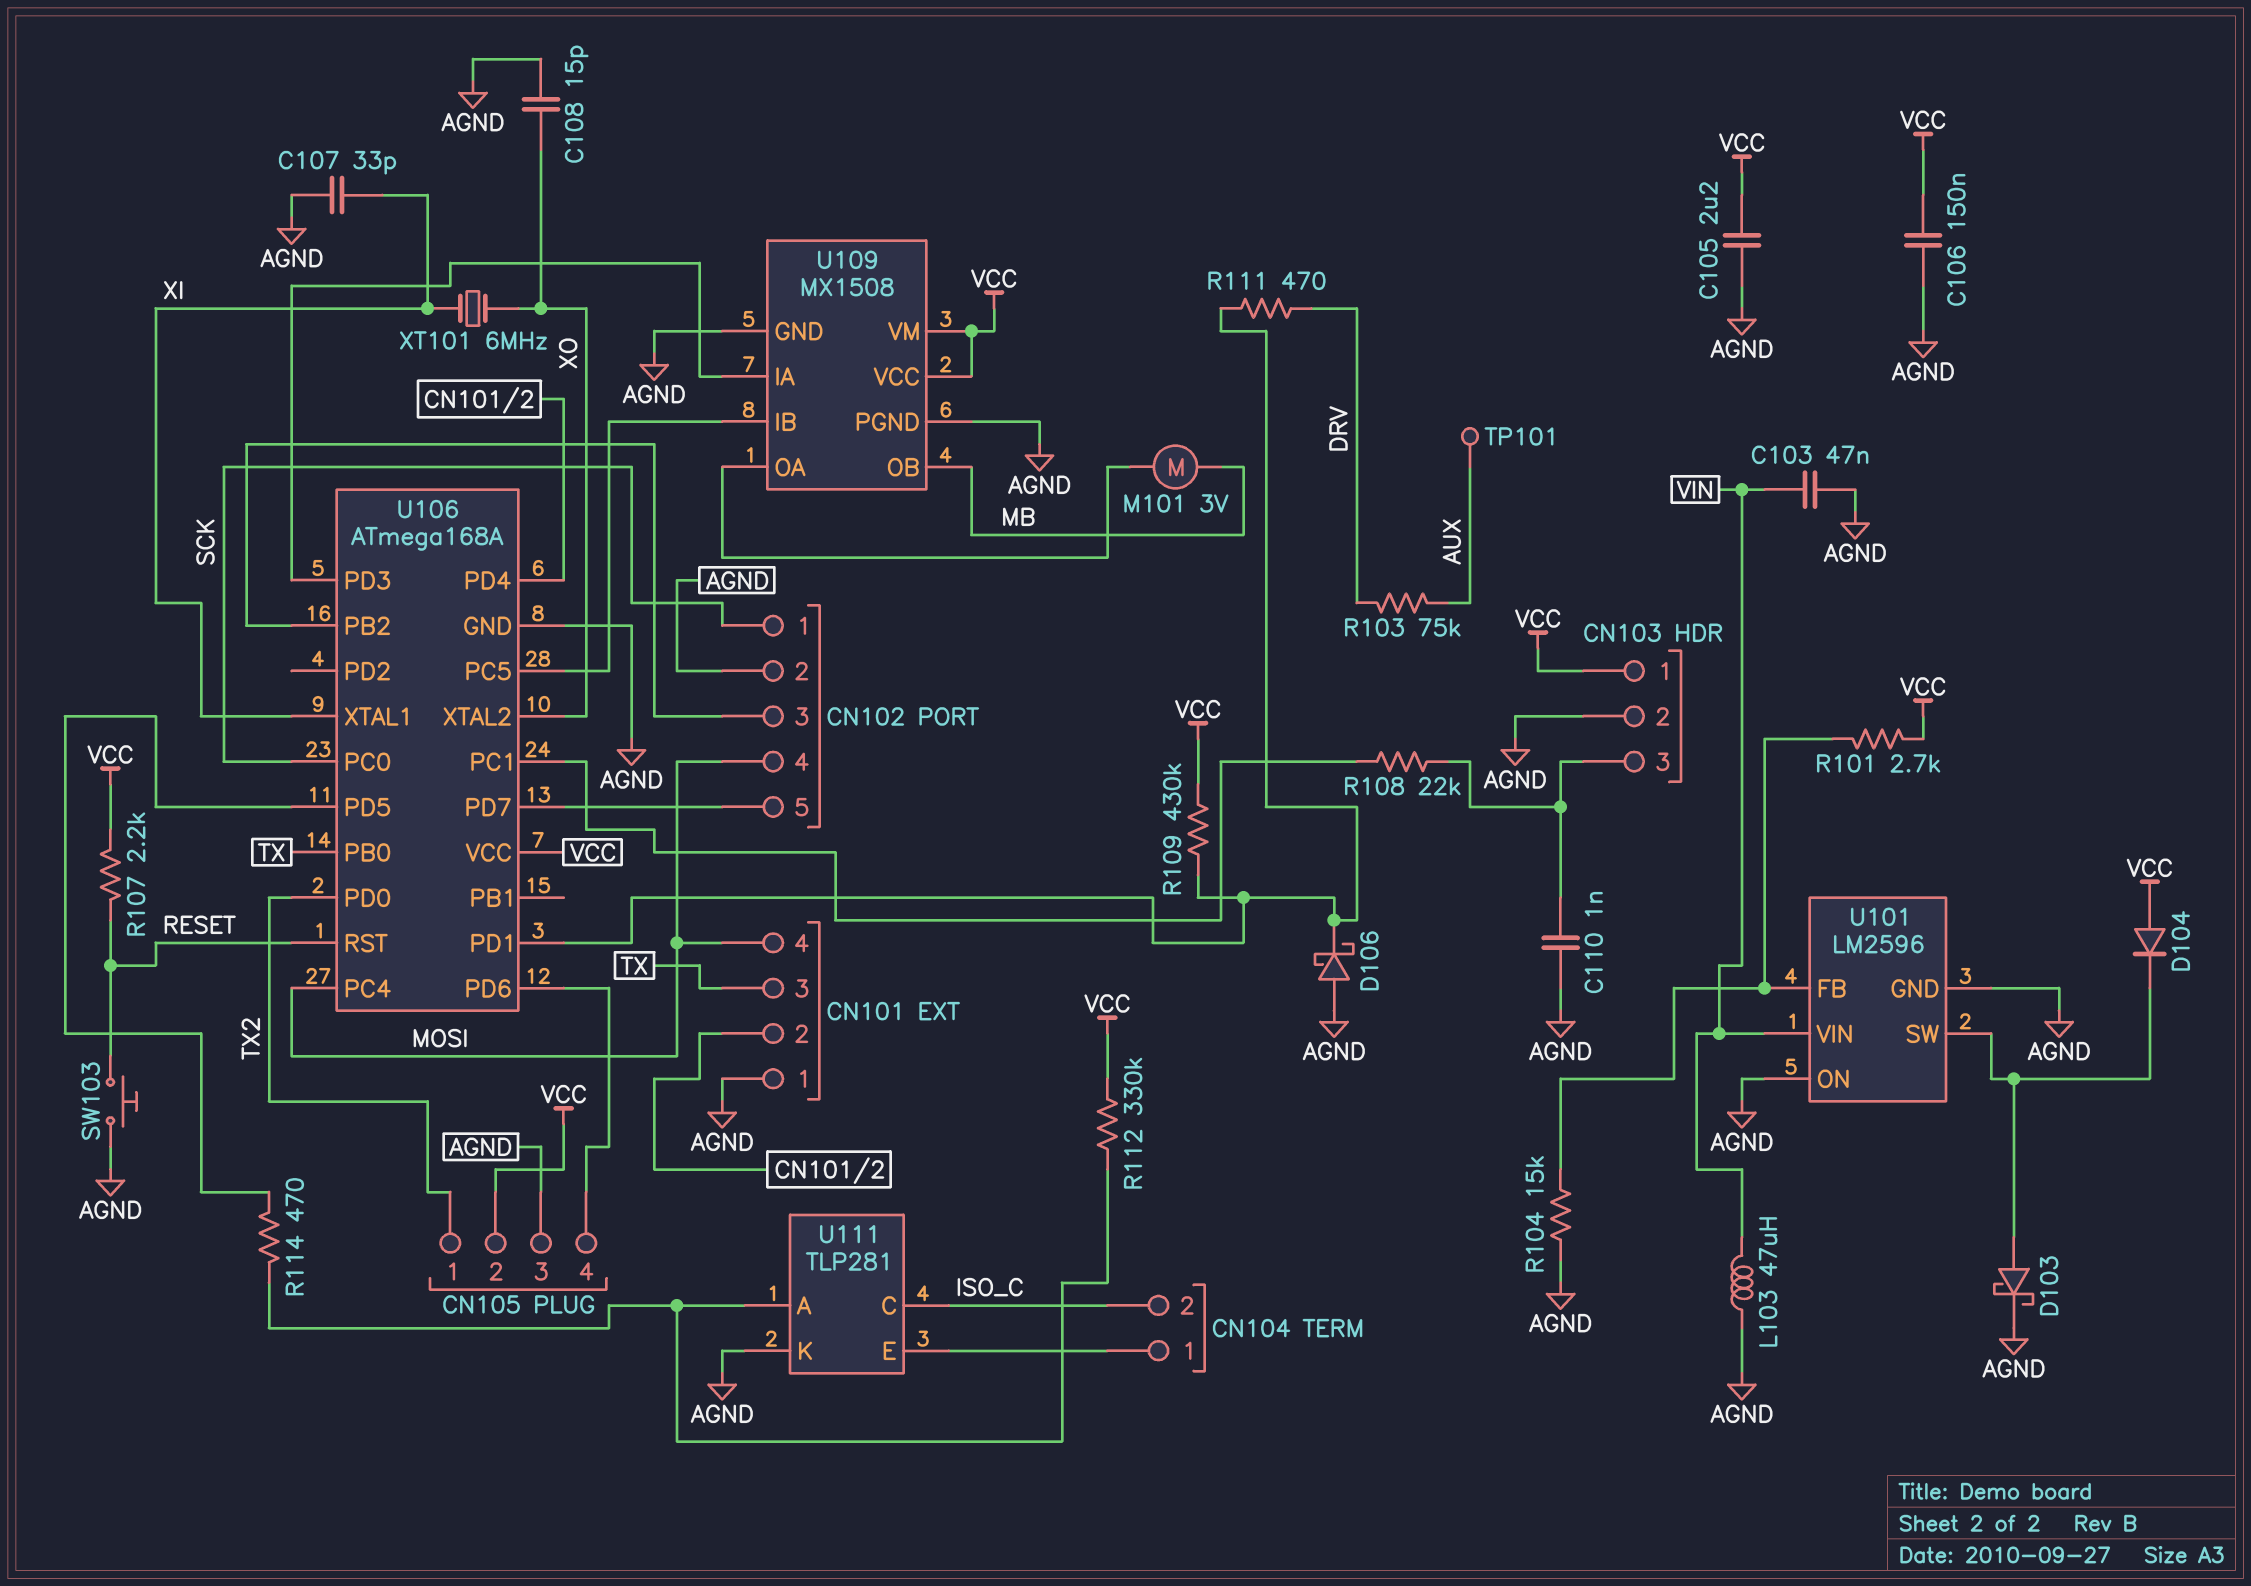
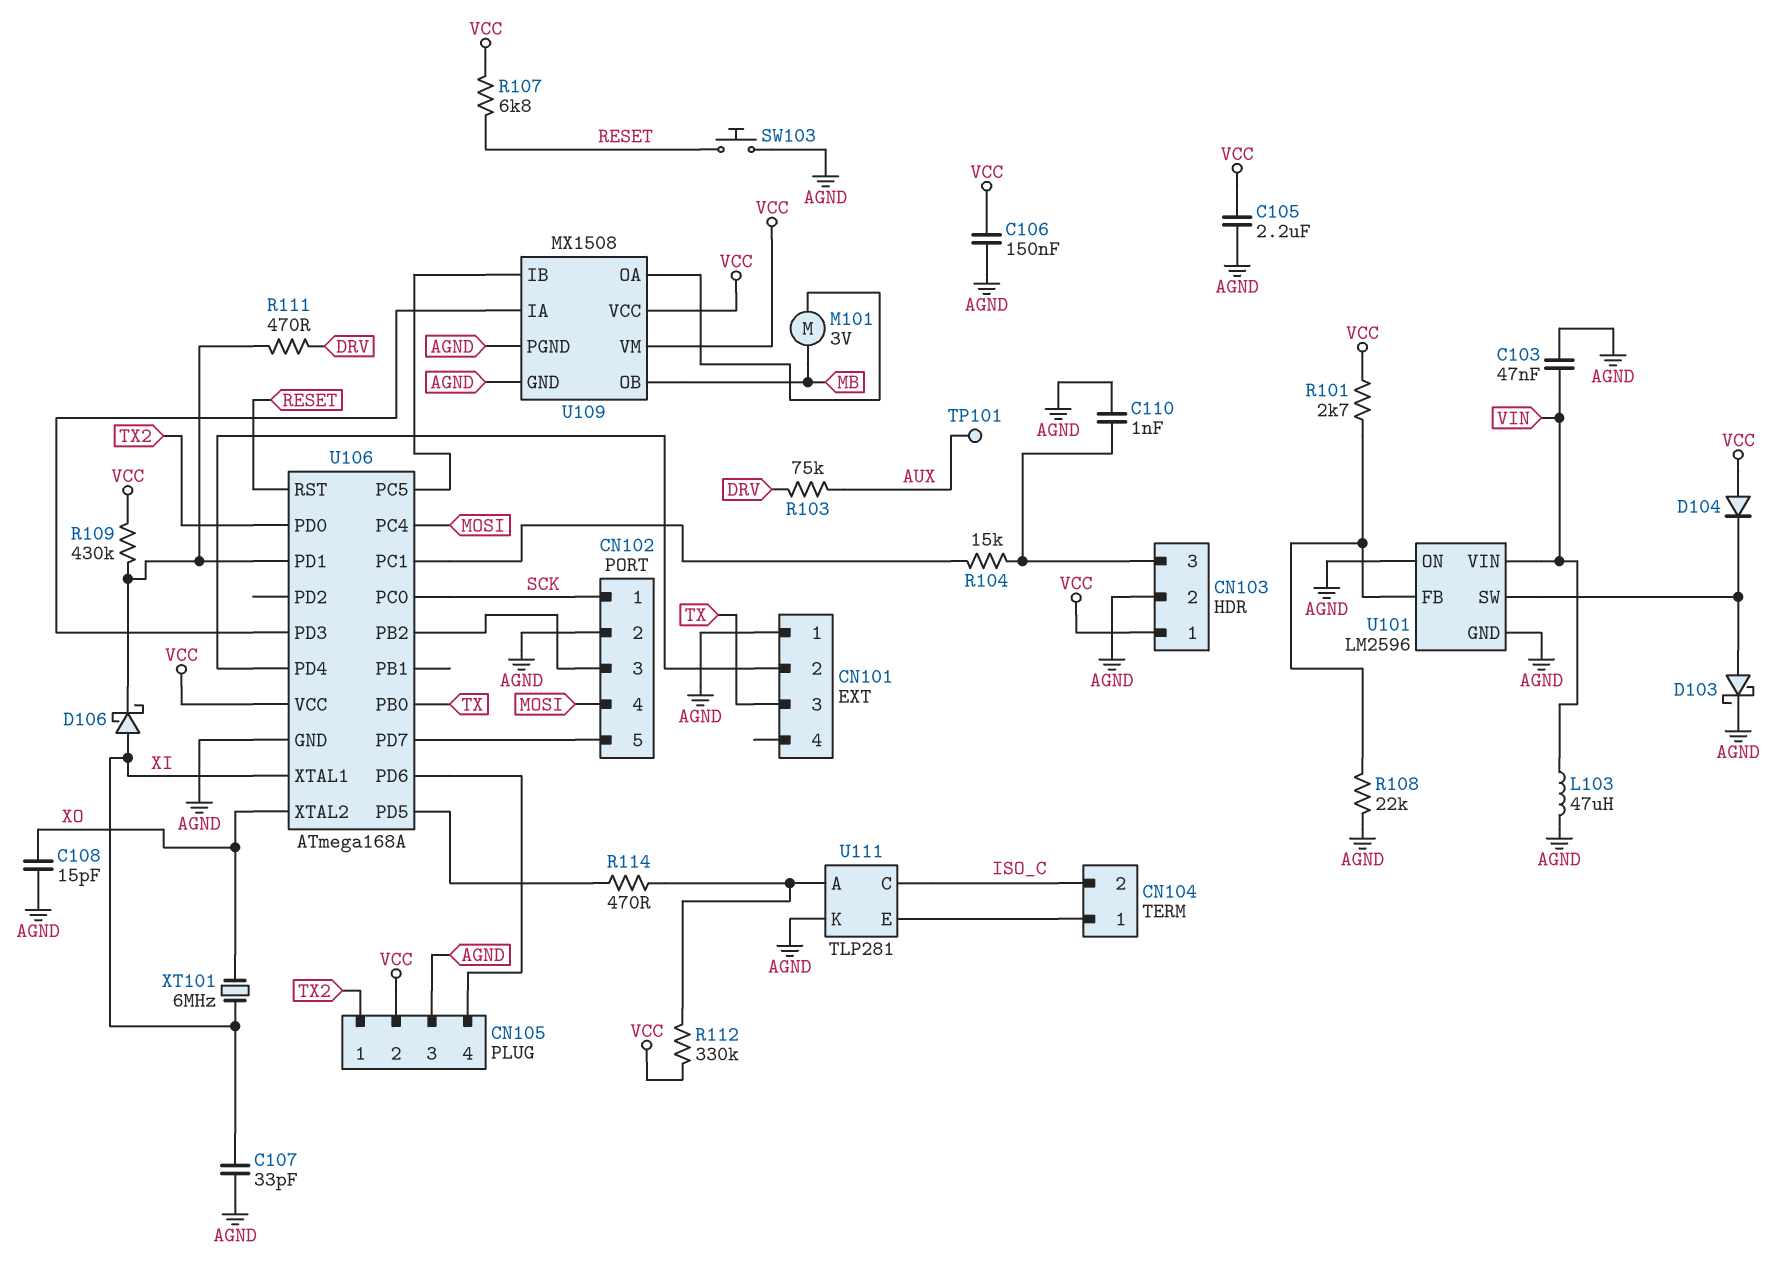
CN101 pin 4: MOSI -> none
D106: schottky (A AGND, K U106/PD1) -> schottky (A XI, K U106/PD1)
R104: 15k (AGND, U101/FB) -> 15k (CN103/3, U106/PC1)
R107: 2.2k (RESET, VCC) -> 6.8k (RESET, VCC)
R108: 22k (CN103/3, U106/PC1) -> 22k (AGND, U101/FB)

